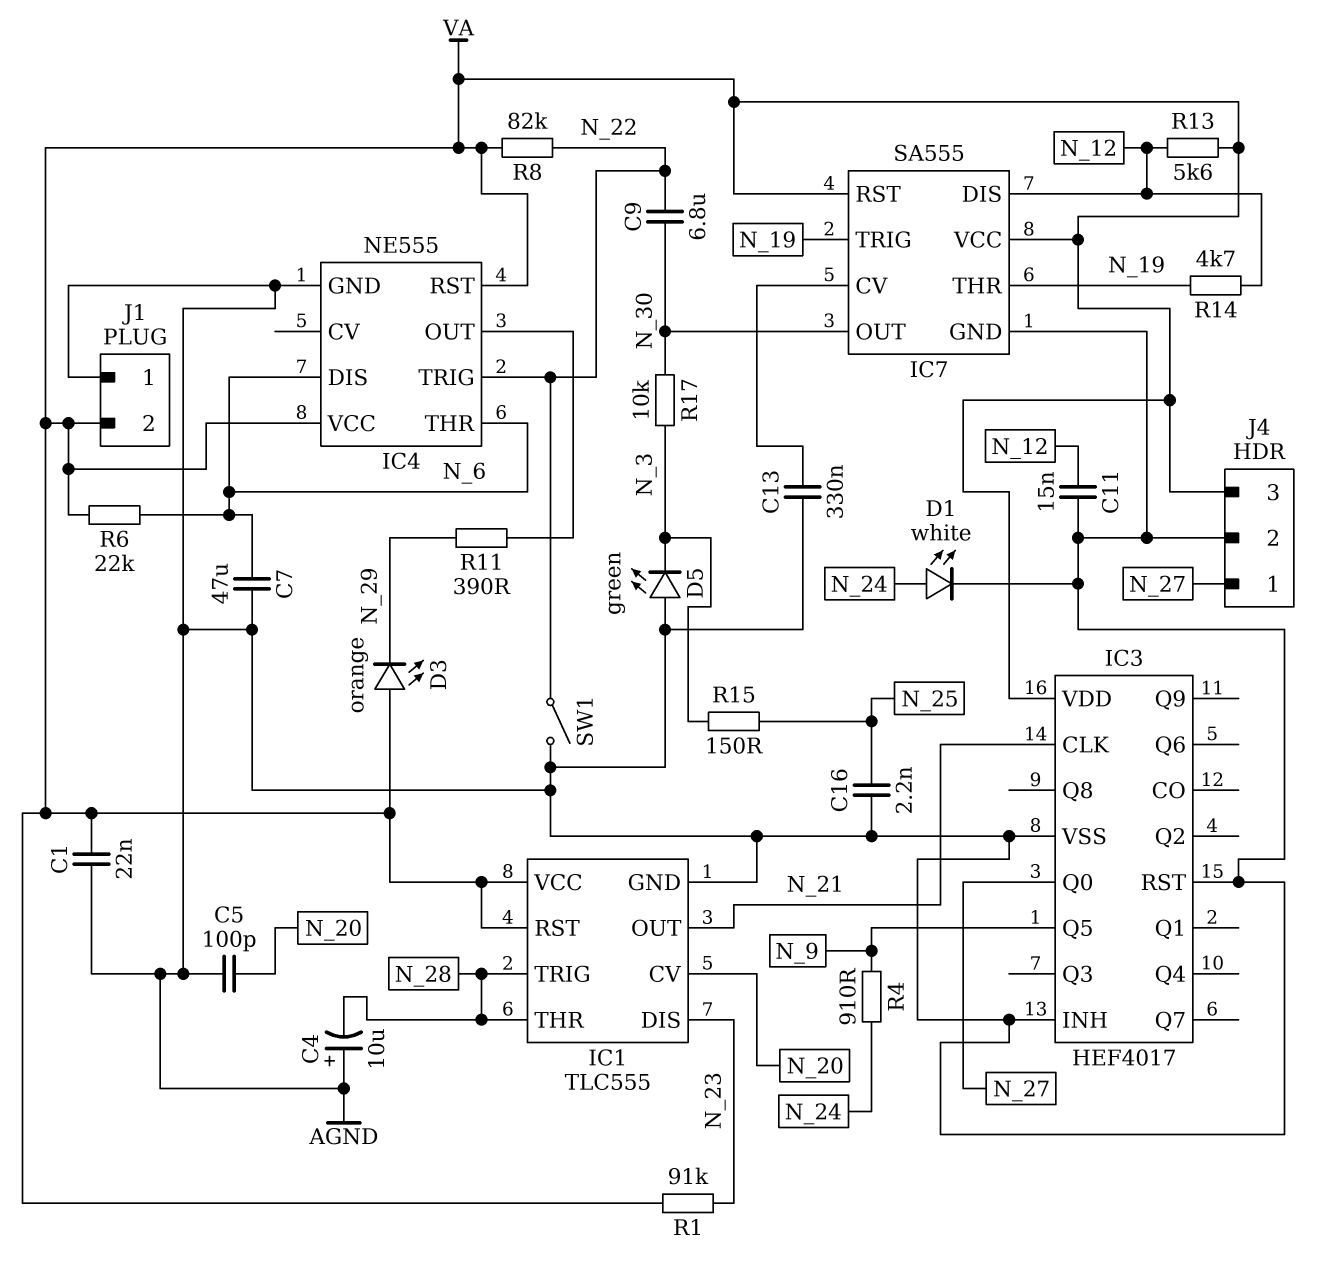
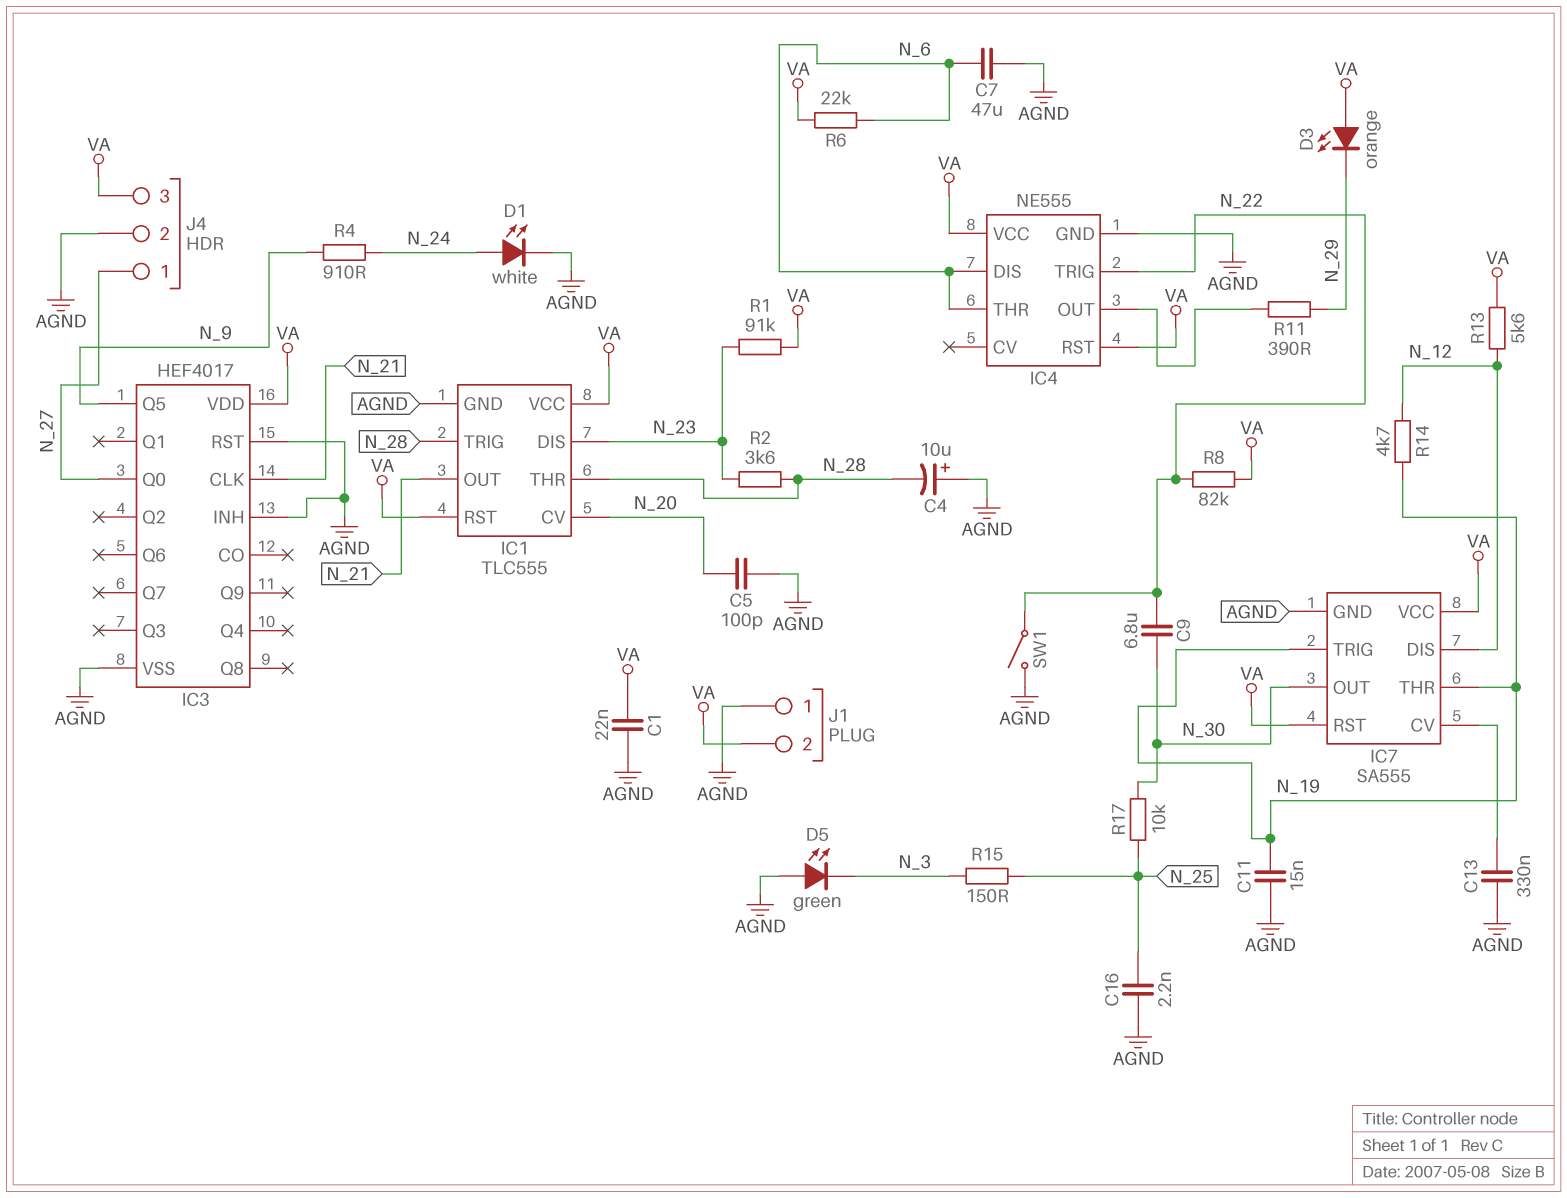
C11: 15nF (AGND, N_12) -> 15nF (AGND, N_19)
R2: none -> 3.6k (N_23, N_28)
R17: 10k (N_3, N_30) -> 10k (N_25, N_30)

